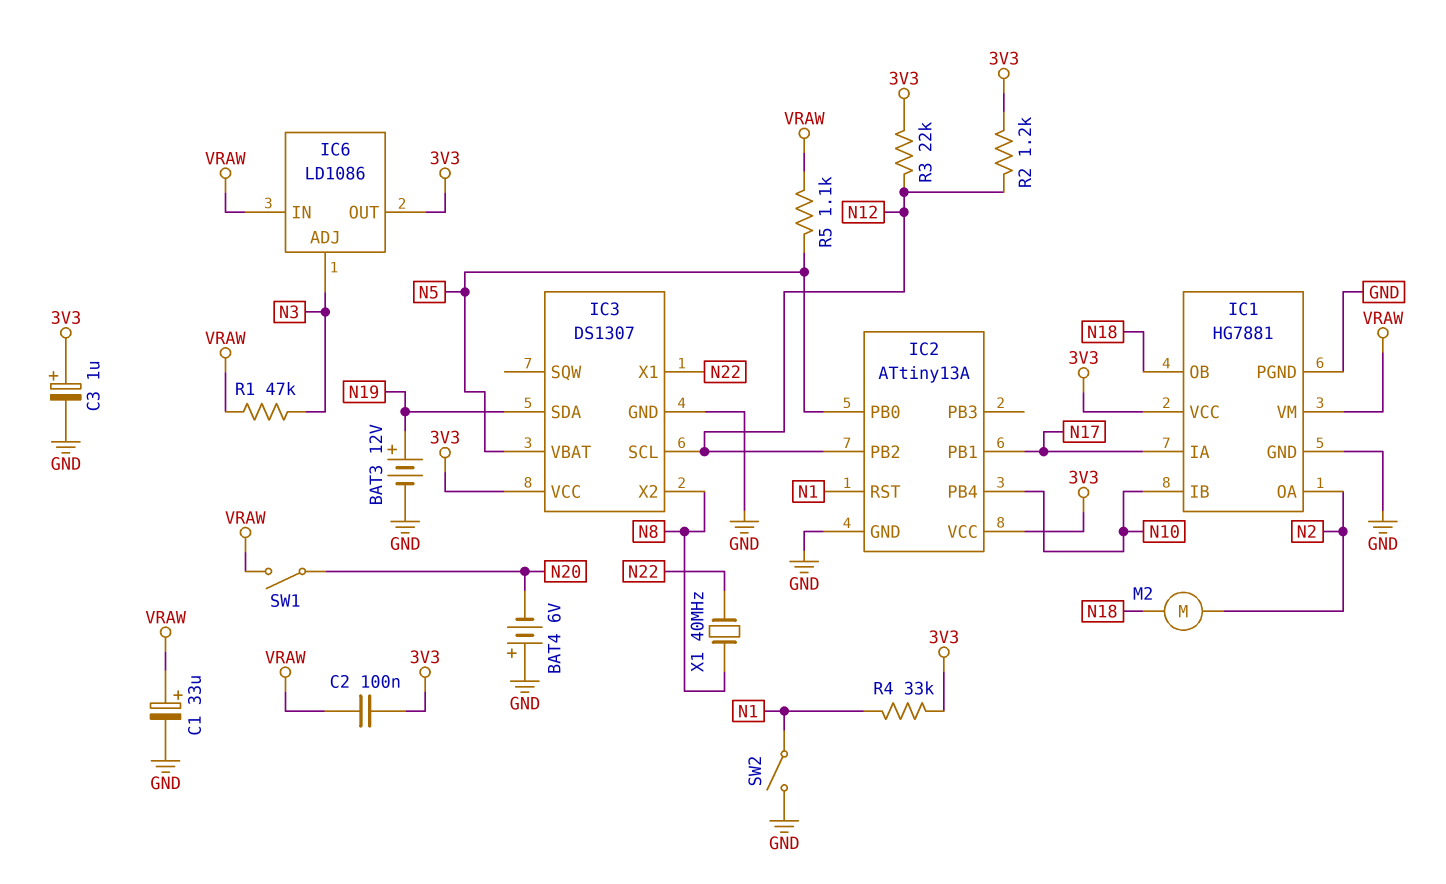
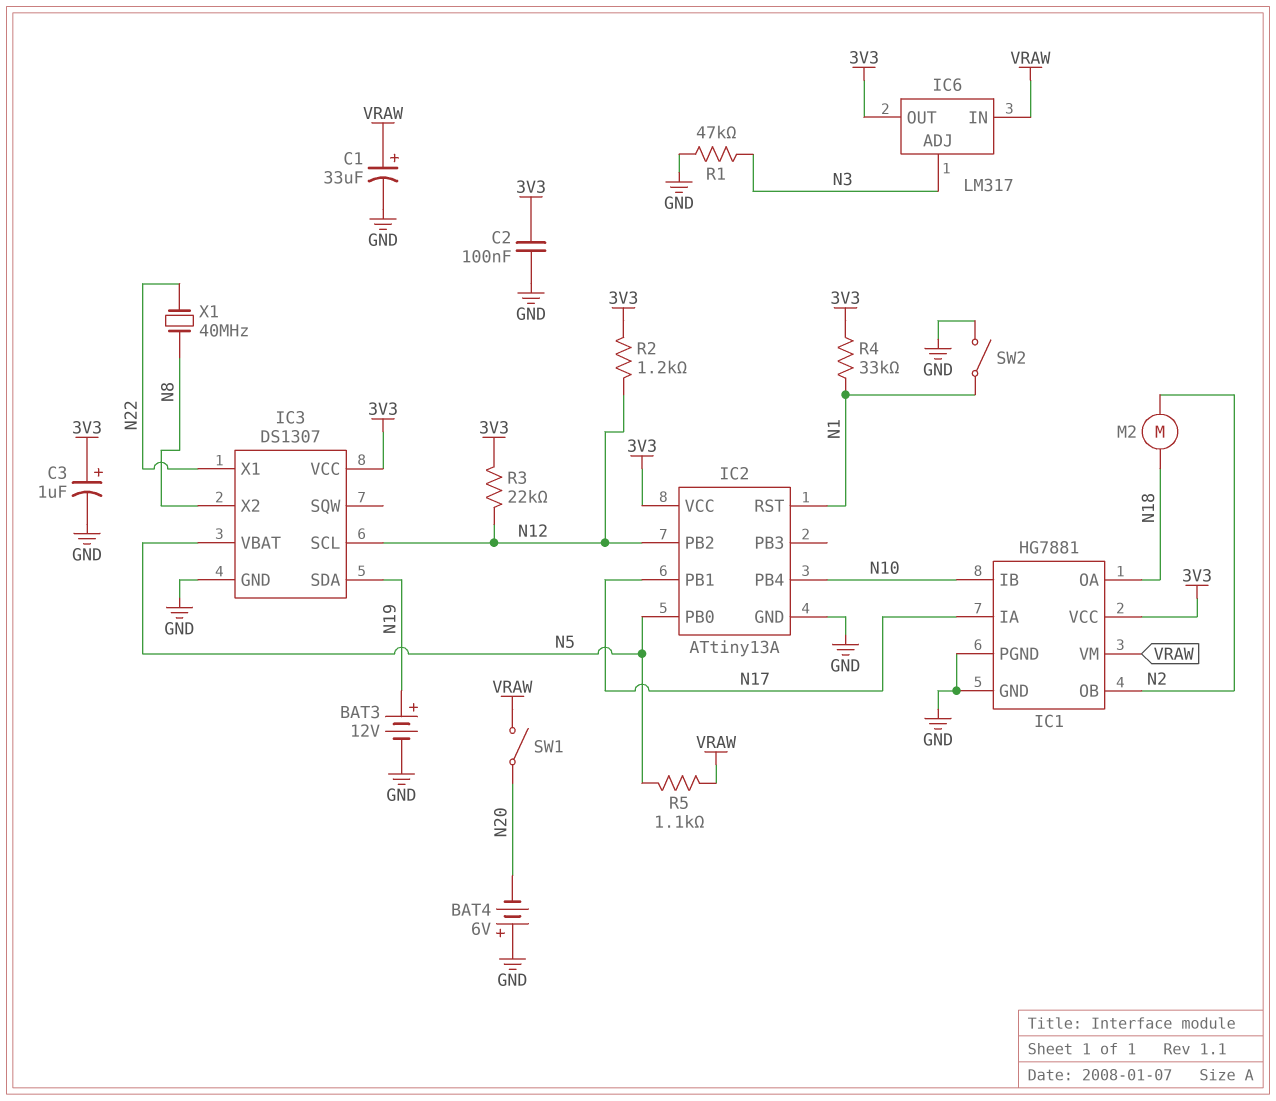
C2: 100nF (3V3, VRAW) -> 100nF (3V3, GND)
IC1 pin OA: N2 -> N18
IC1 pin OB: N18 -> N2
IC6: LD1086 -> LM317
R1: 47k (N3, VRAW) -> 47k (GND, N3)

